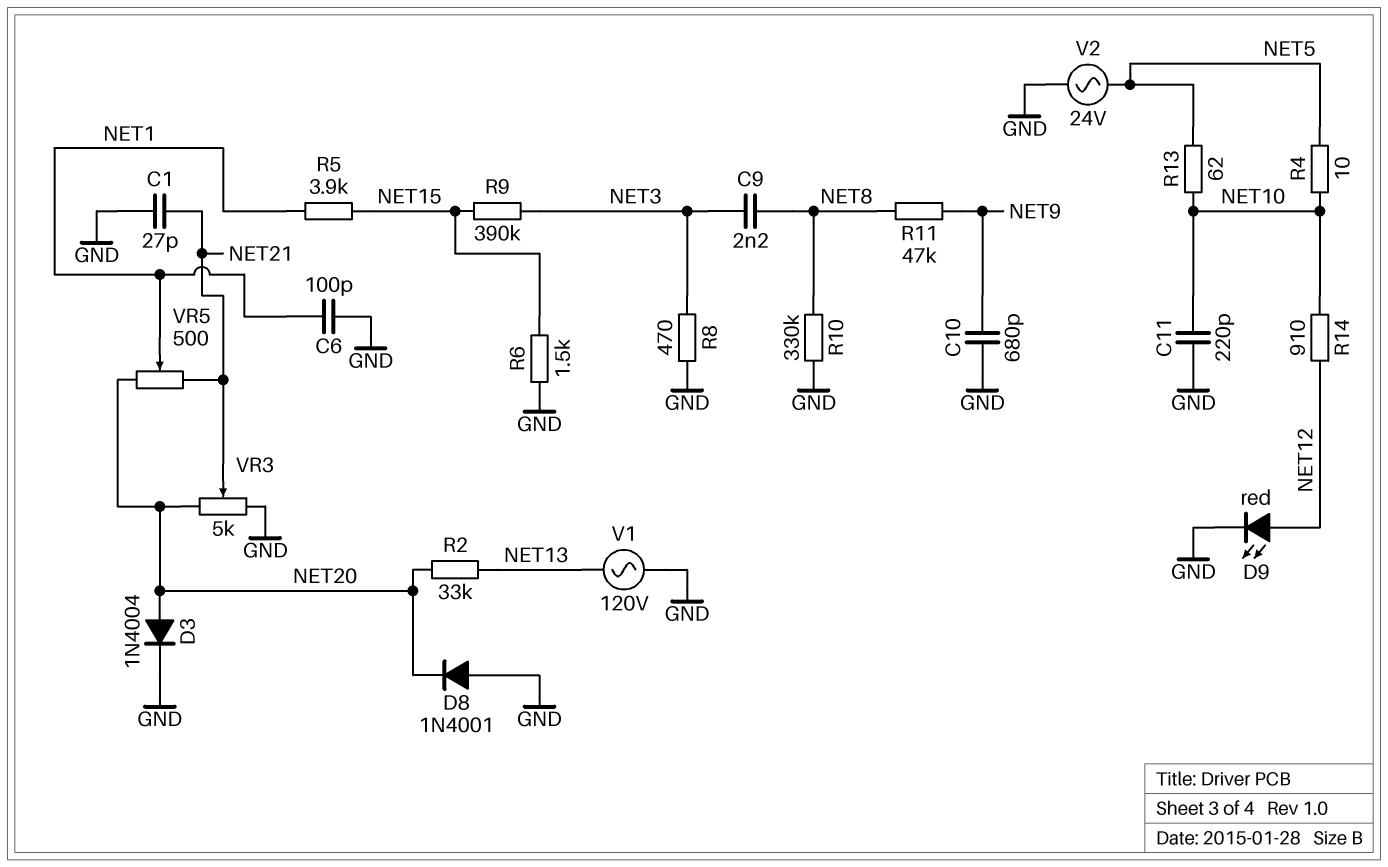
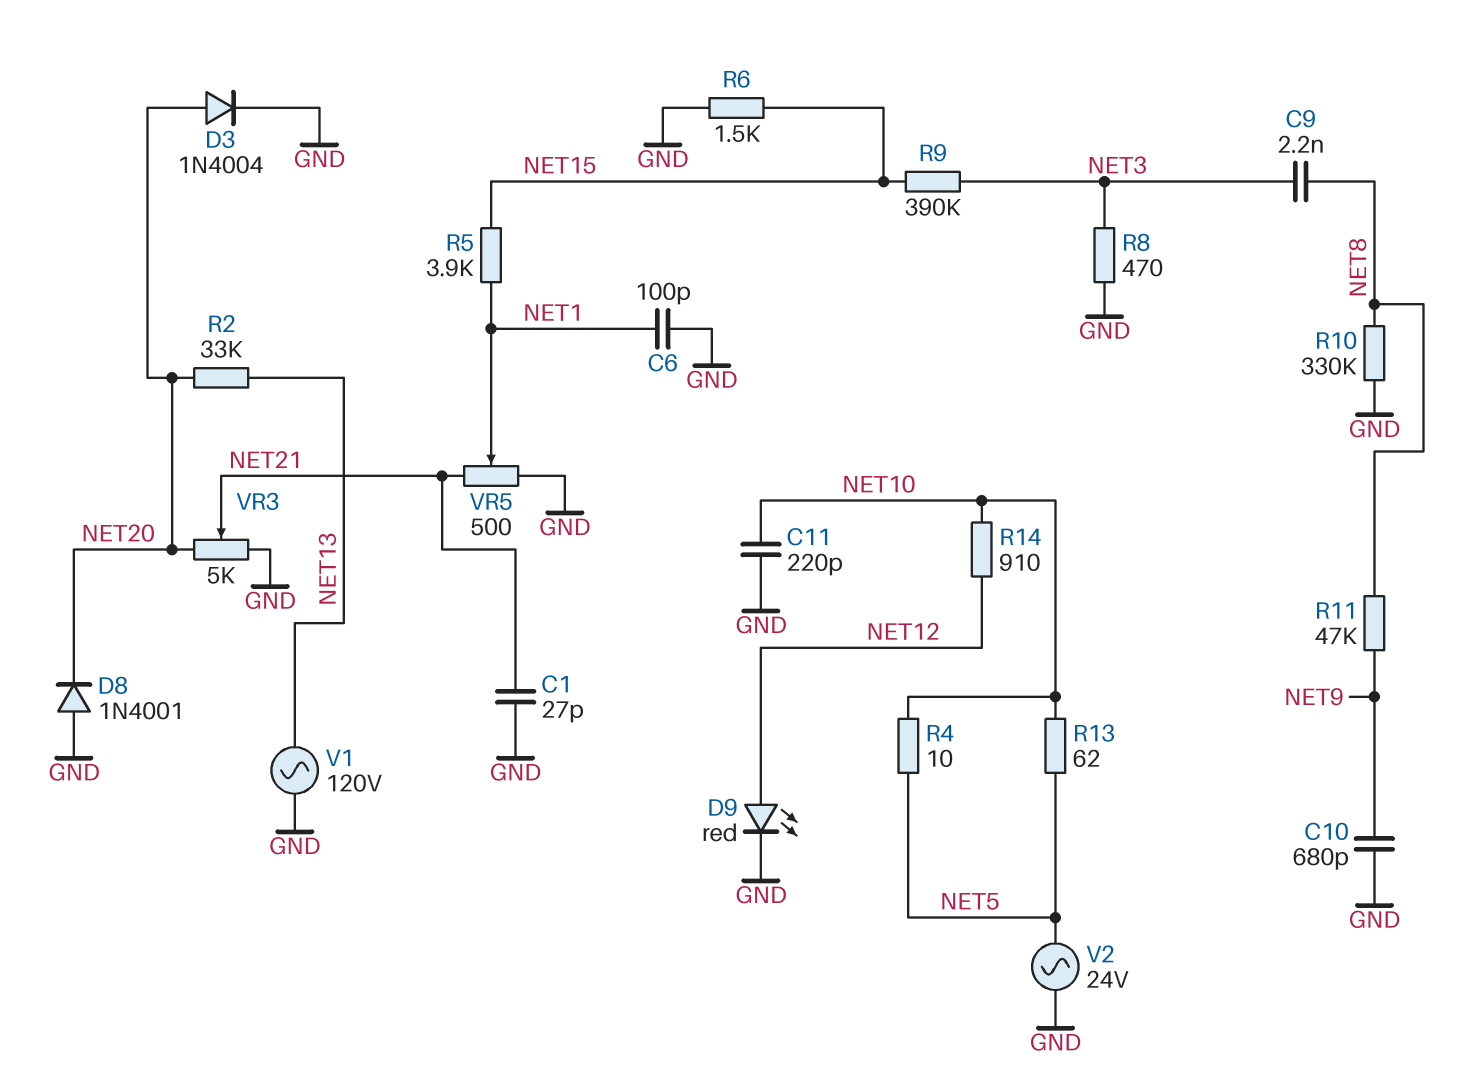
VR5: 500 (NET20, NET21, wiper NET1) -> 500 (GND, NET21, wiper NET1)

